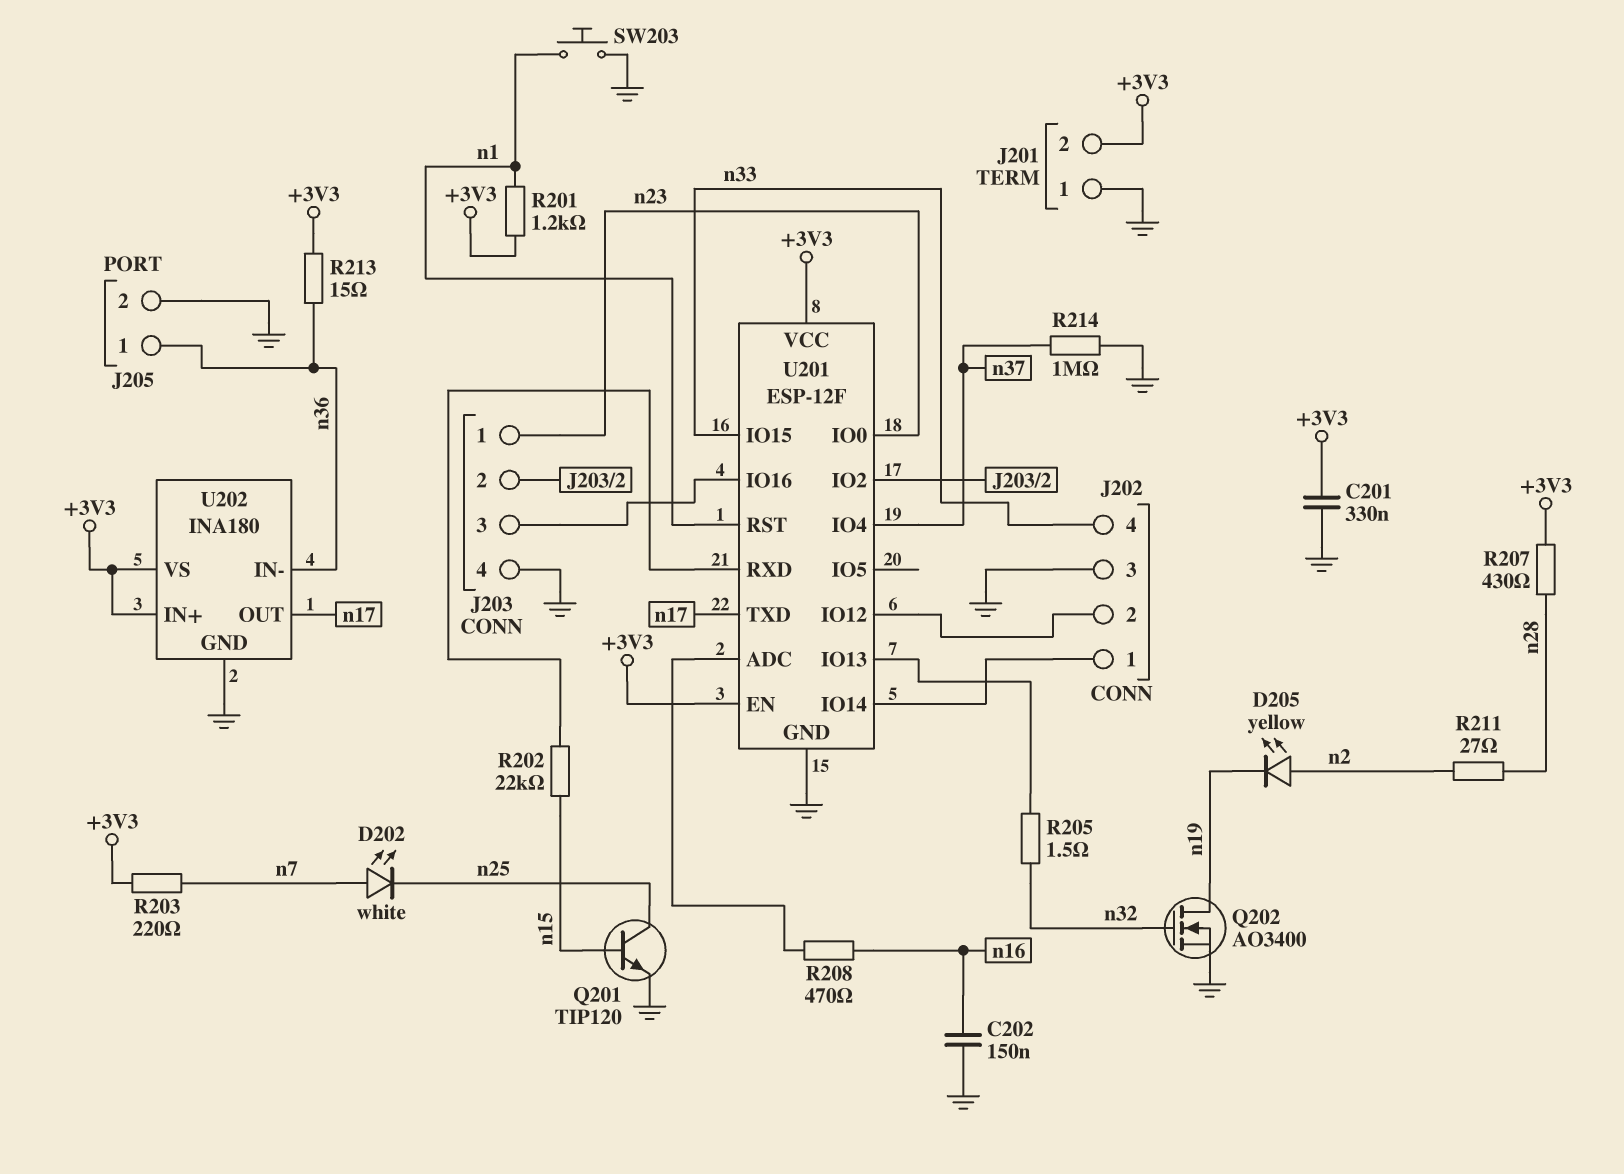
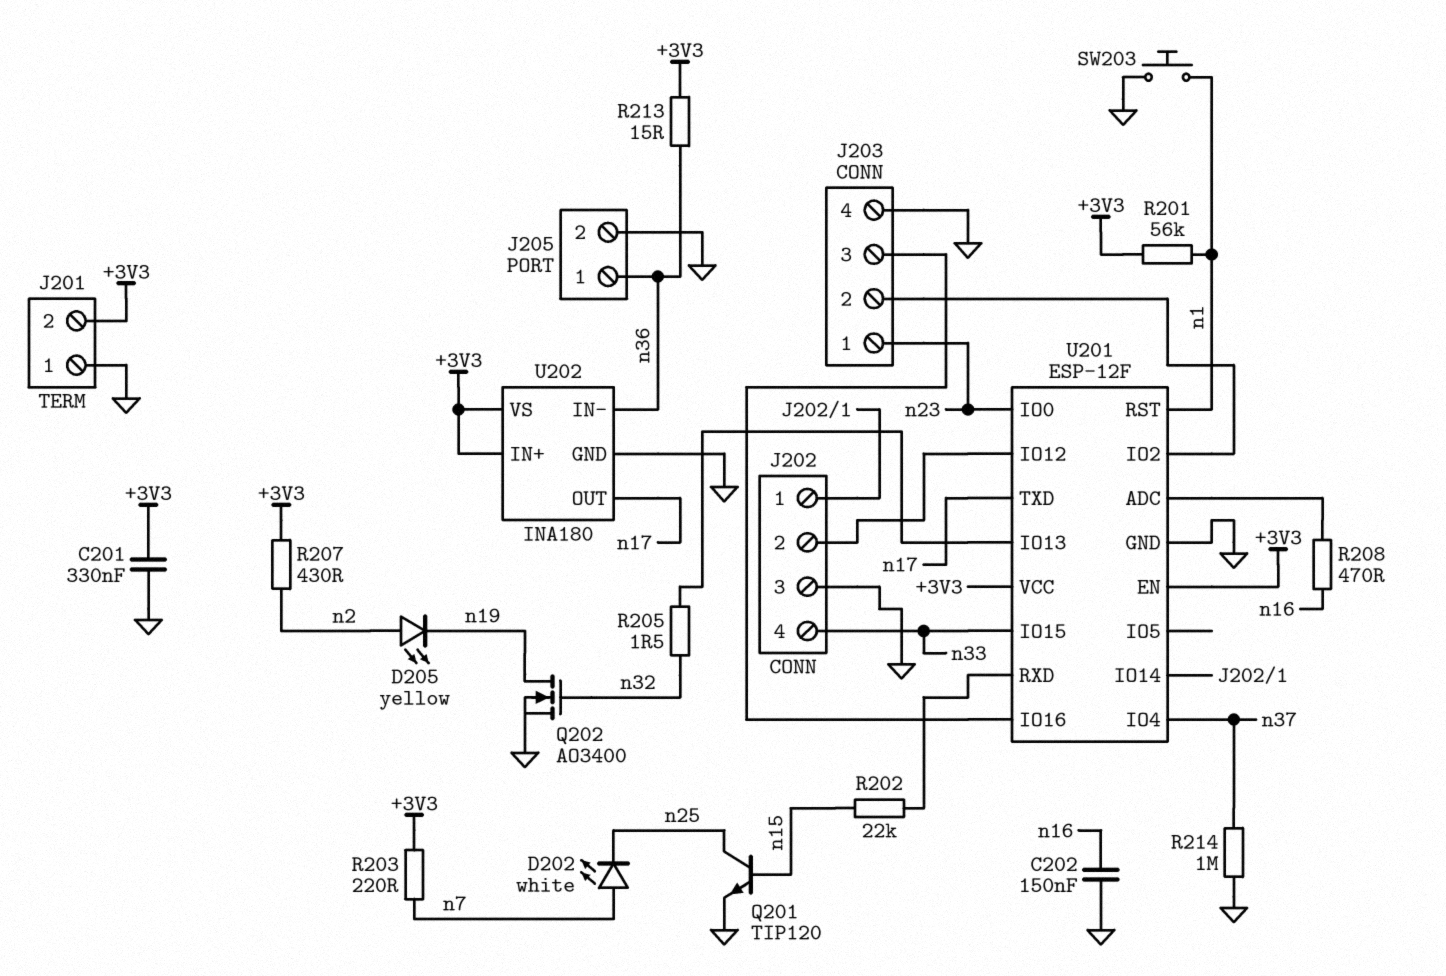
R201: 1.2k (+3V3, n1) -> 56k (+3V3, n1)
R207: 430 (+3V3, n28) -> 430 (+3V3, n2)
R211: 27 (n2, n28) -> none

